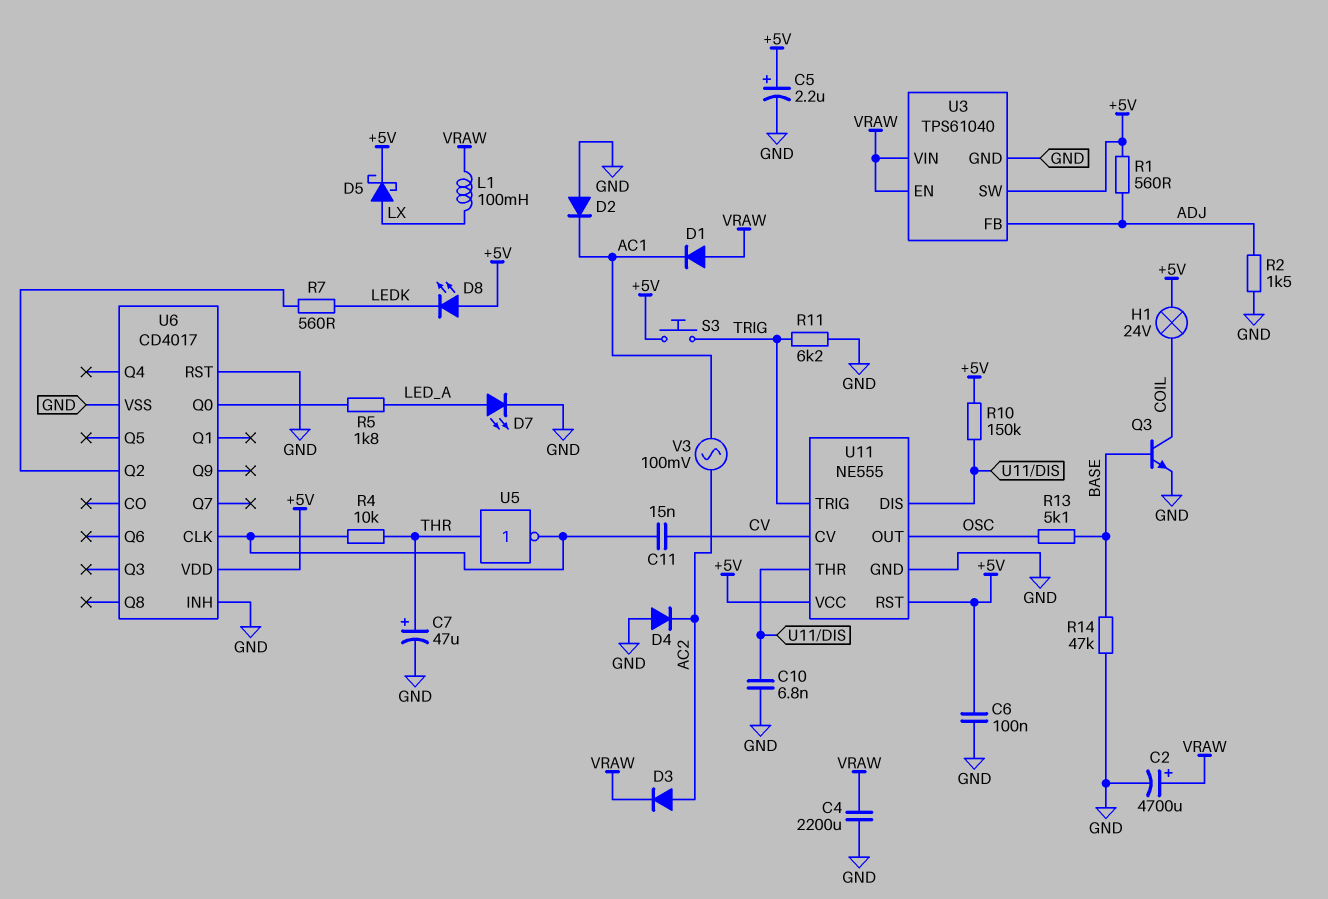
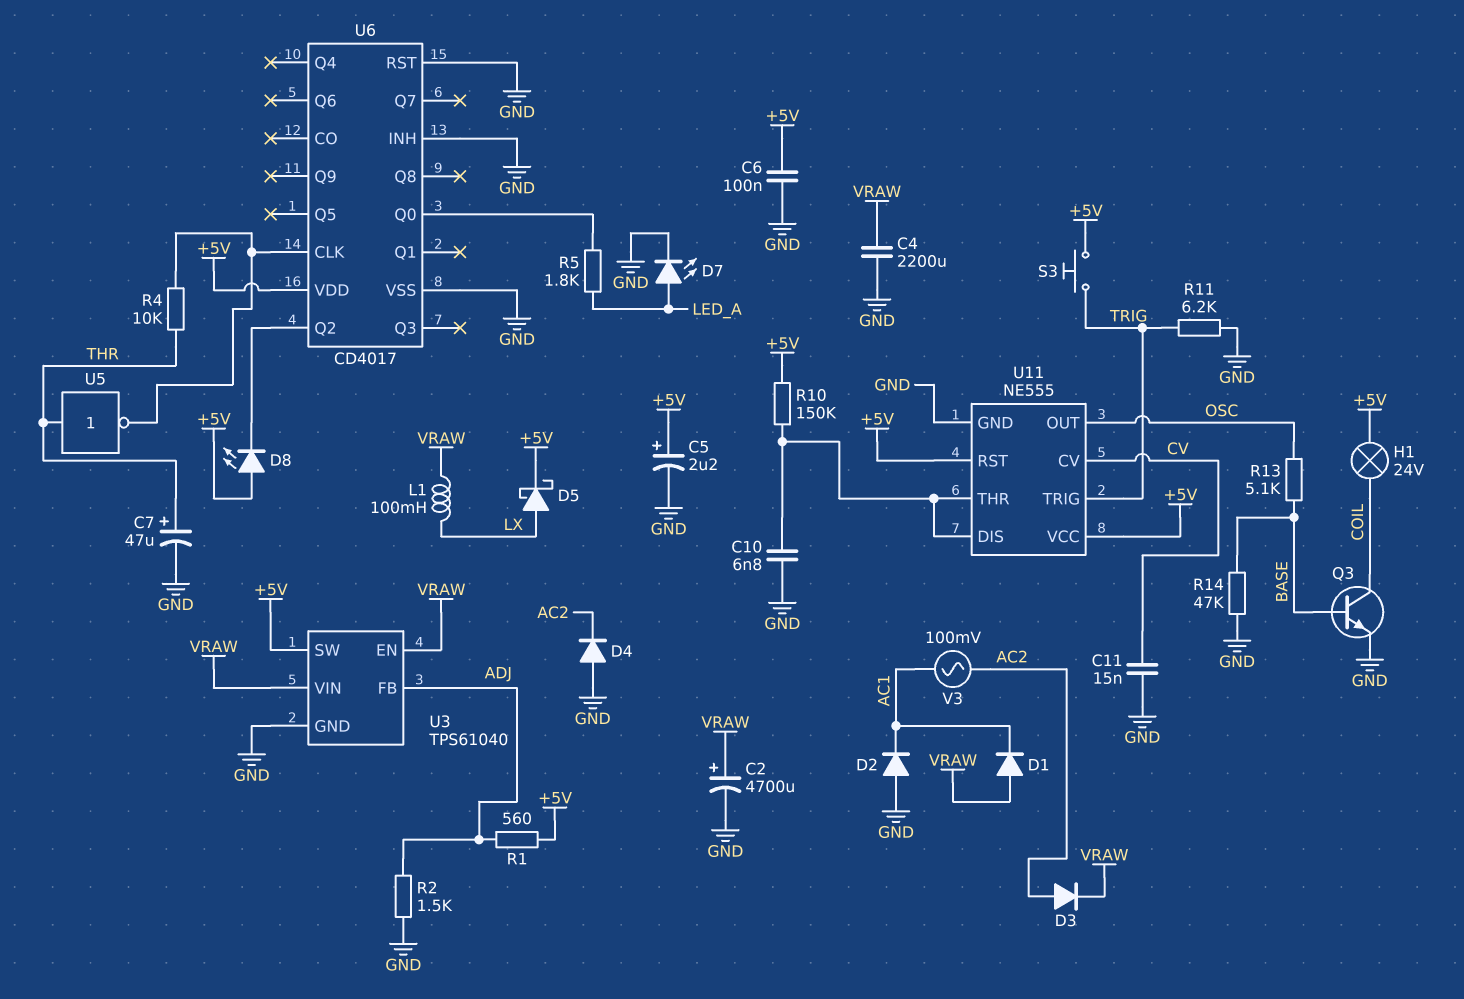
C11: 15nF (CV, U6/CLK) -> 15nF (CV, GND)
D8: LED (A +5V, K LEDK) -> LED (A +5V, K U6/Q2)
R7: 560 (LEDK, U6/Q2) -> none

